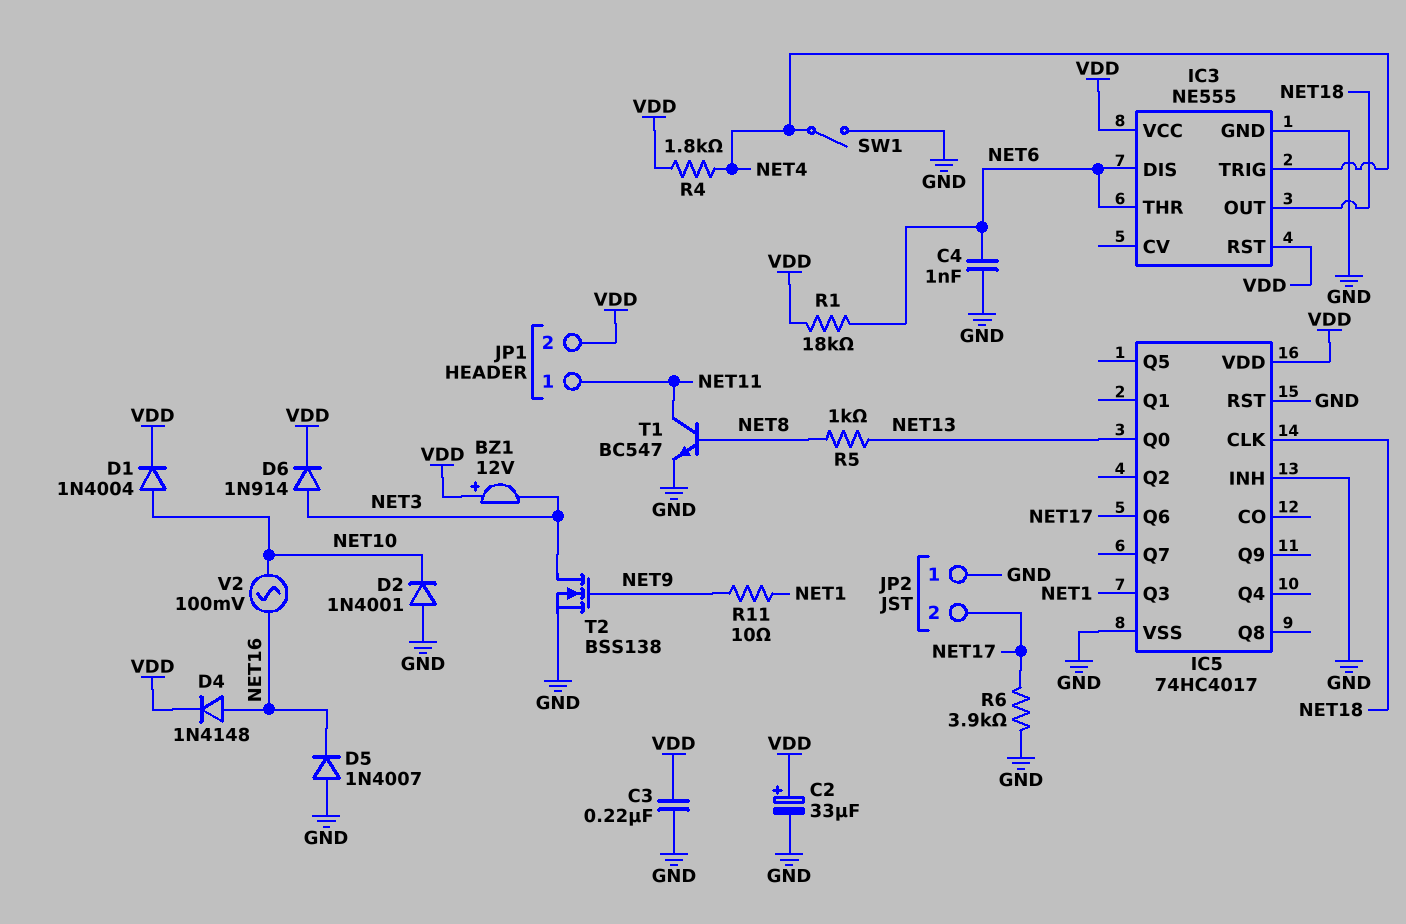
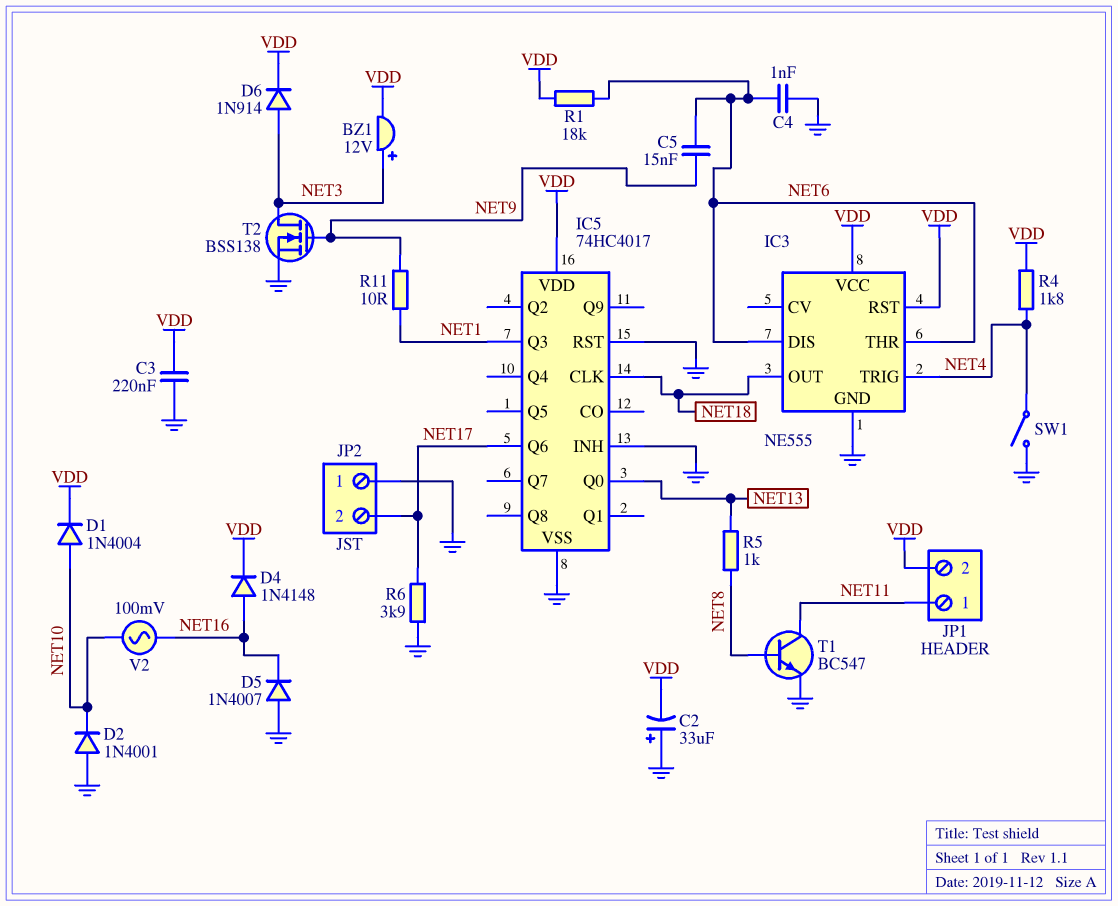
BZ1: buzzer 12V (plus VDD, minus NET3) -> buzzer 12V (plus NET3, minus VDD)
C2: 33uF (plus VDD, minus GND) -> 33uF (plus GND, minus VDD)
C5: none -> 15nF (NET6, NET9)

